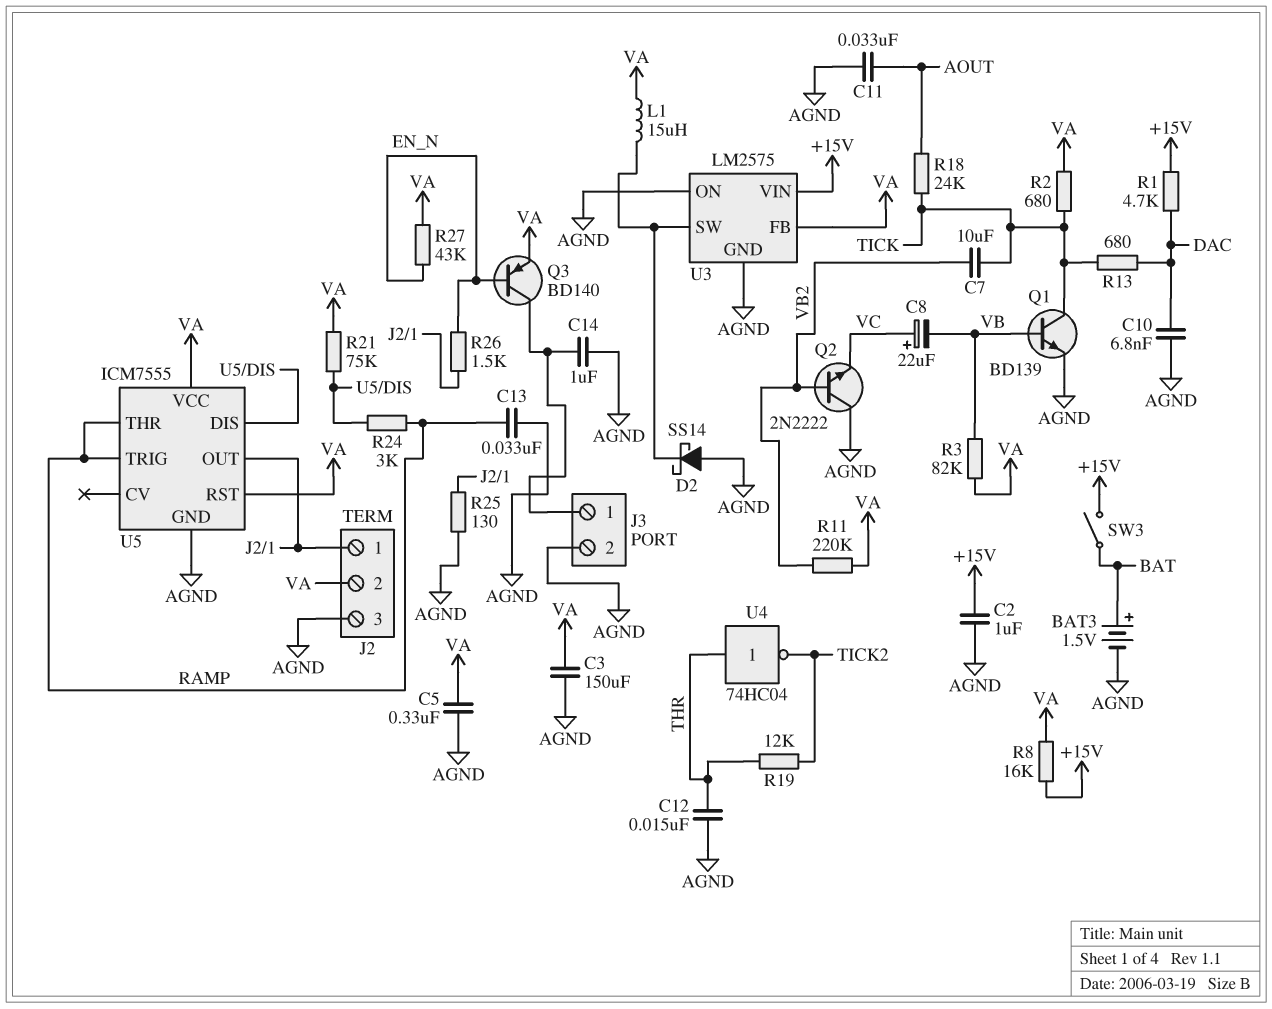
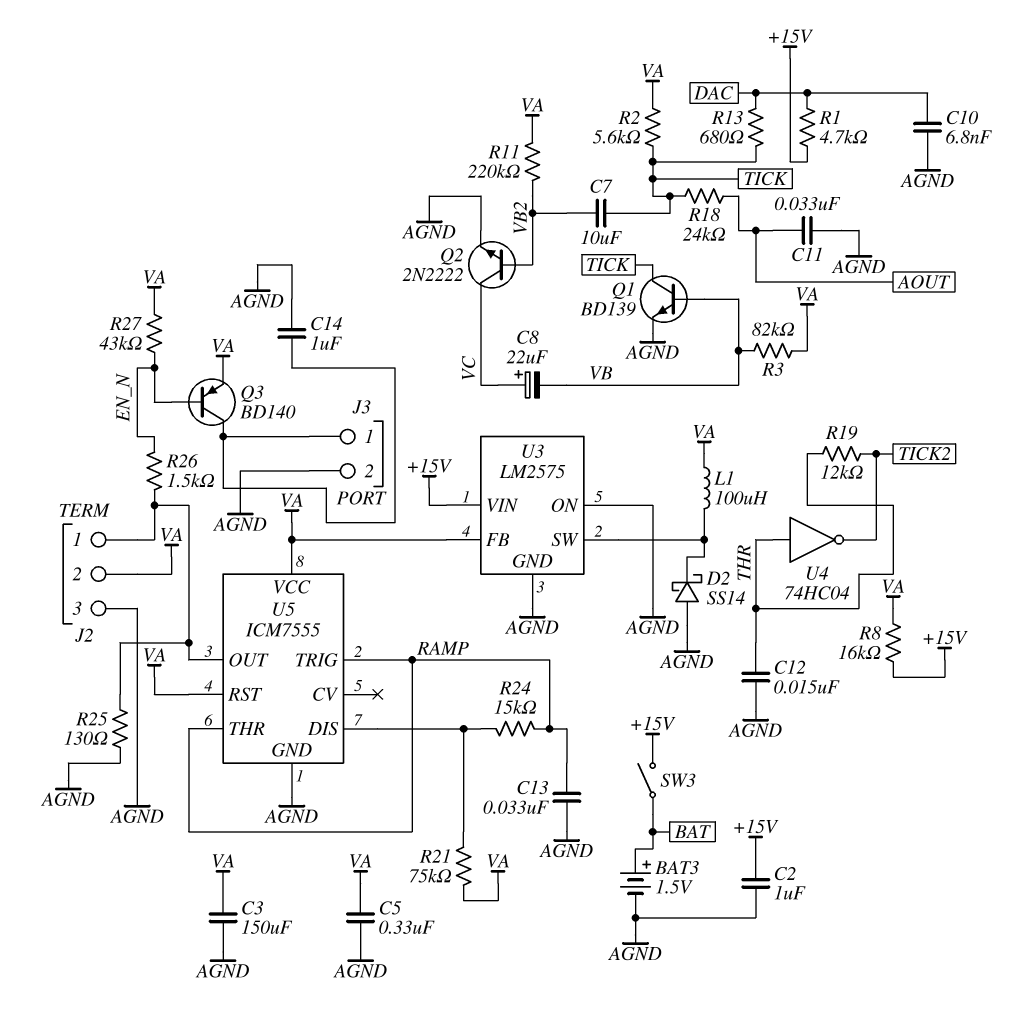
L1: 15uH (U3/SW, VA) -> 100uH (U3/SW, VA)
Q2: NPN 2N2222 (B VB2, C AGND, E VC) -> NPN 2N2222 (B VB2, C VC, E AGND)
R2: 680 (TICK, VA) -> 5.6k (TICK, VA)
R24: 3k (RAMP, U5/DIS) -> 15k (RAMP, U5/DIS)

